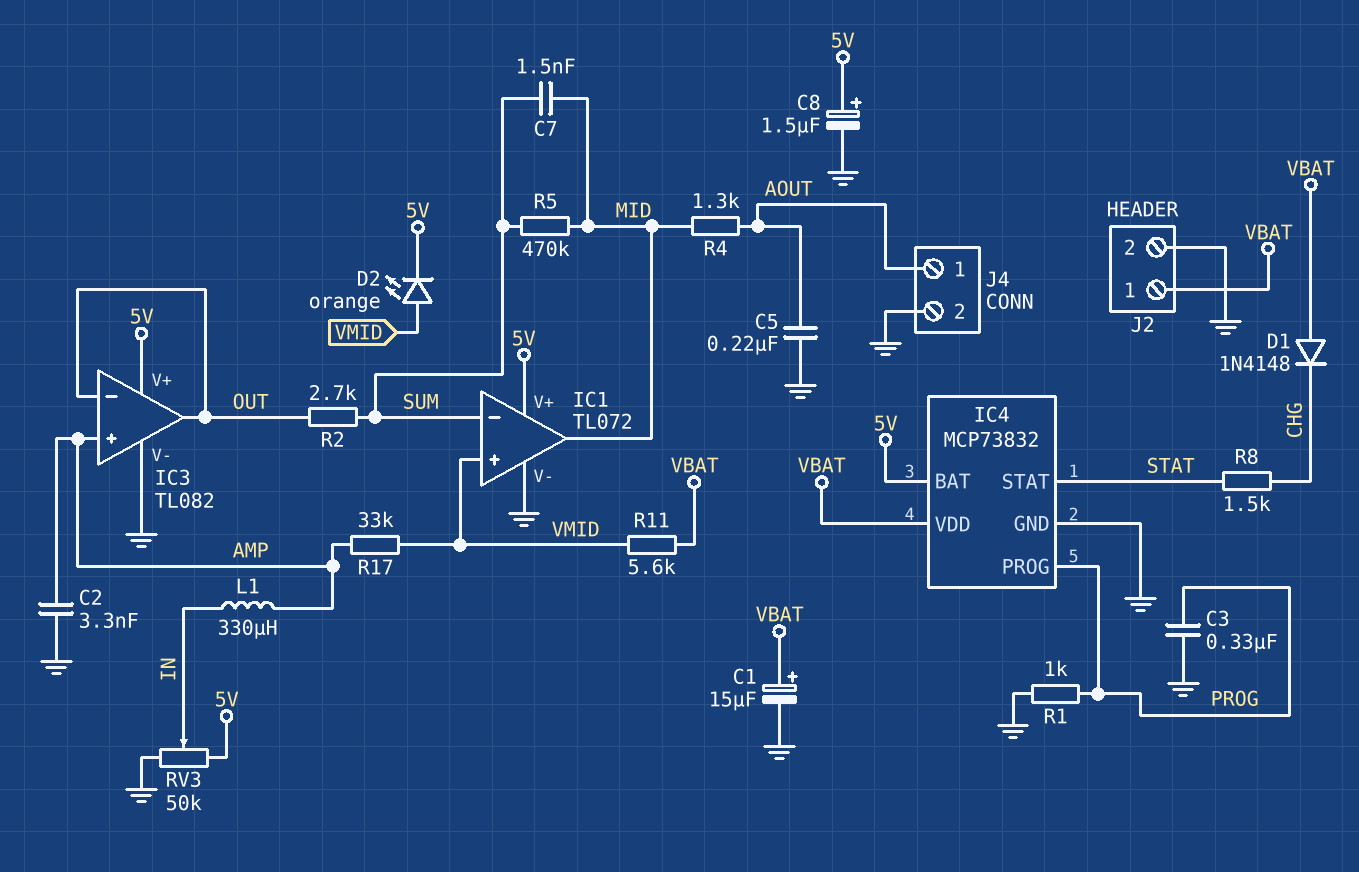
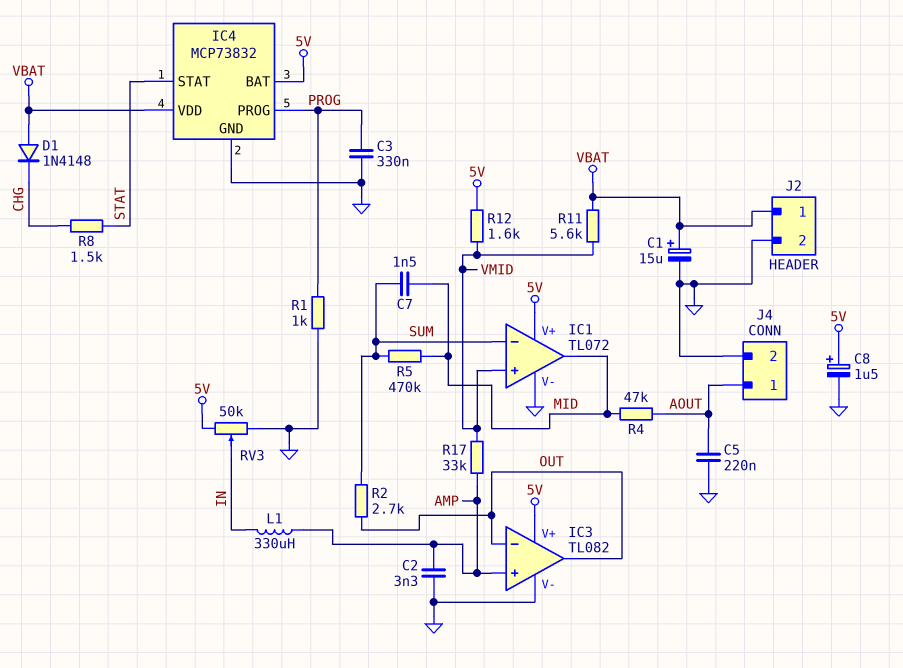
D2: LED orange (A VMID, K 5V) -> none
R4: 1.3k (AOUT, MID) -> 47k (AOUT, MID)
R12: none -> 1.6k (5V, VMID)

